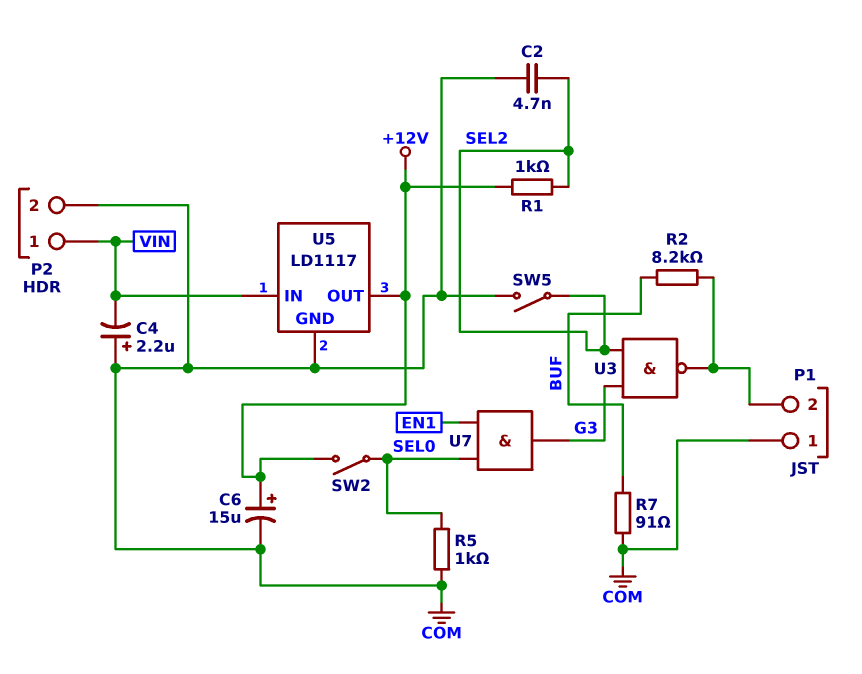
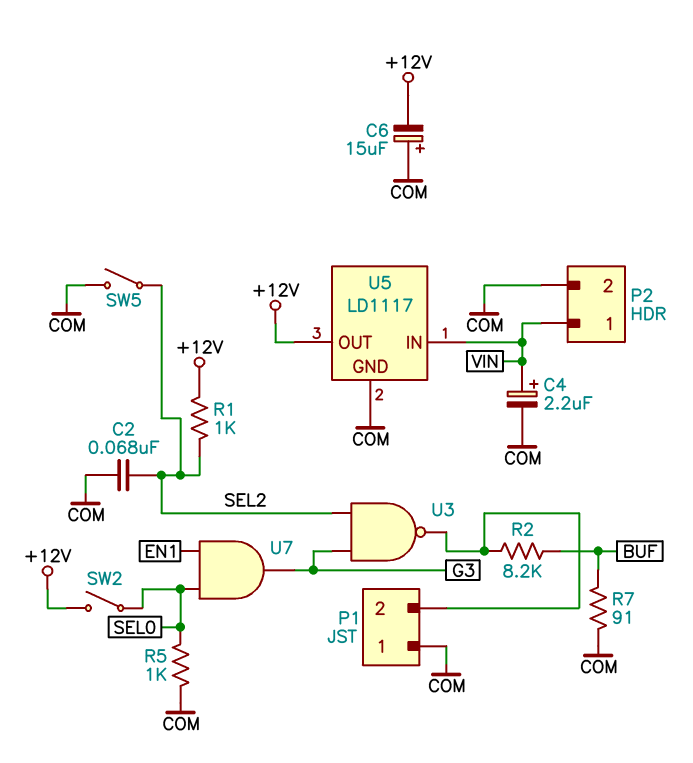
C2: 4.7nF (COM, SEL2) -> 68nF (COM, SEL2)
C4: 2.2uF (plus COM, minus VIN) -> 2.2uF (plus VIN, minus COM)
C6: 15uF (plus +12V, minus COM) -> 15uF (plus COM, minus +12V)

